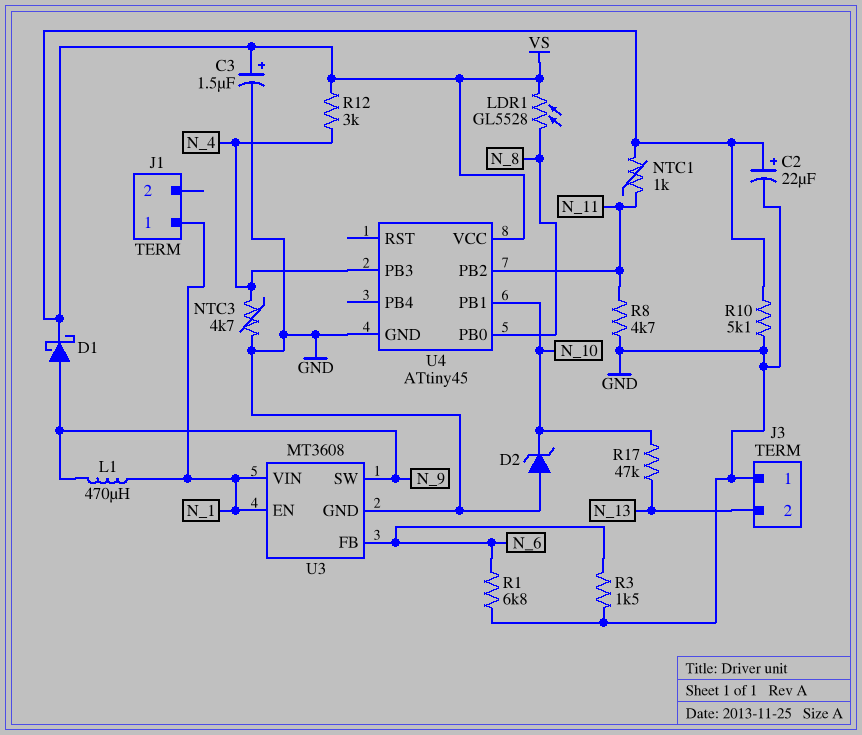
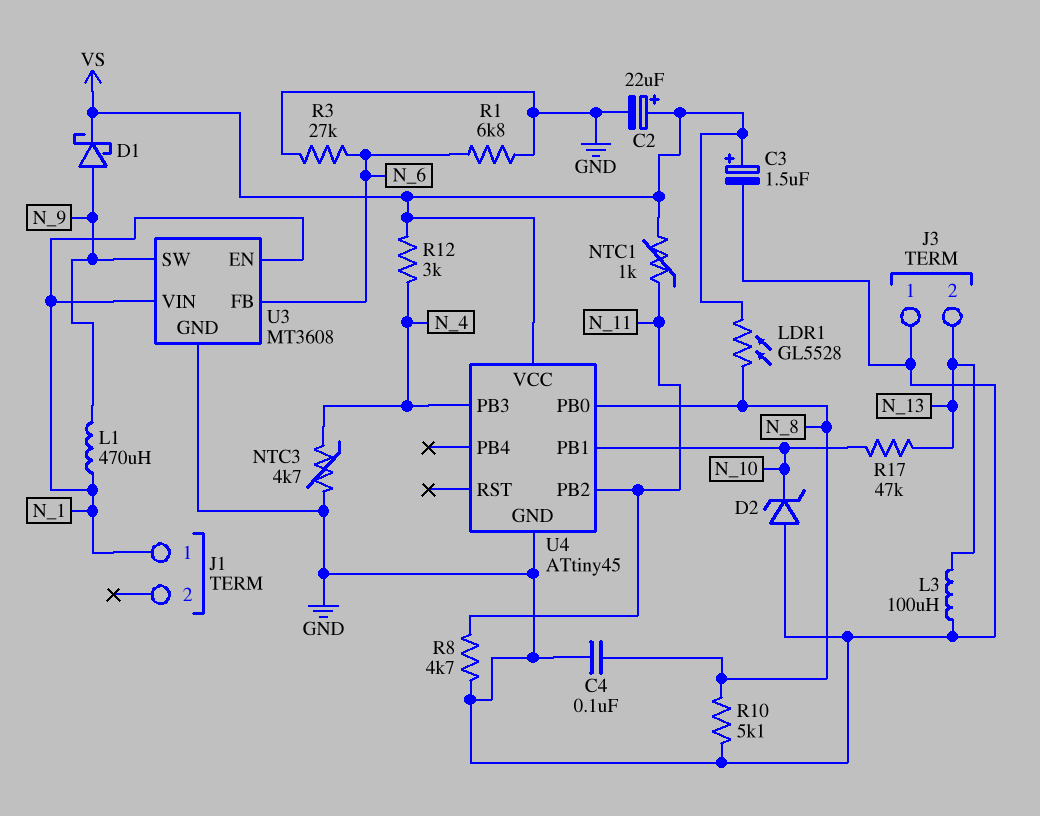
C4: none -> 100nF (GND, N_8)
L3: none -> 100uH (GND, N_13)
R3: 1.5k (GND, N_6) -> 27k (GND, N_6)
R10: 5.1k (GND, VS) -> 5.1k (GND, N_8)

